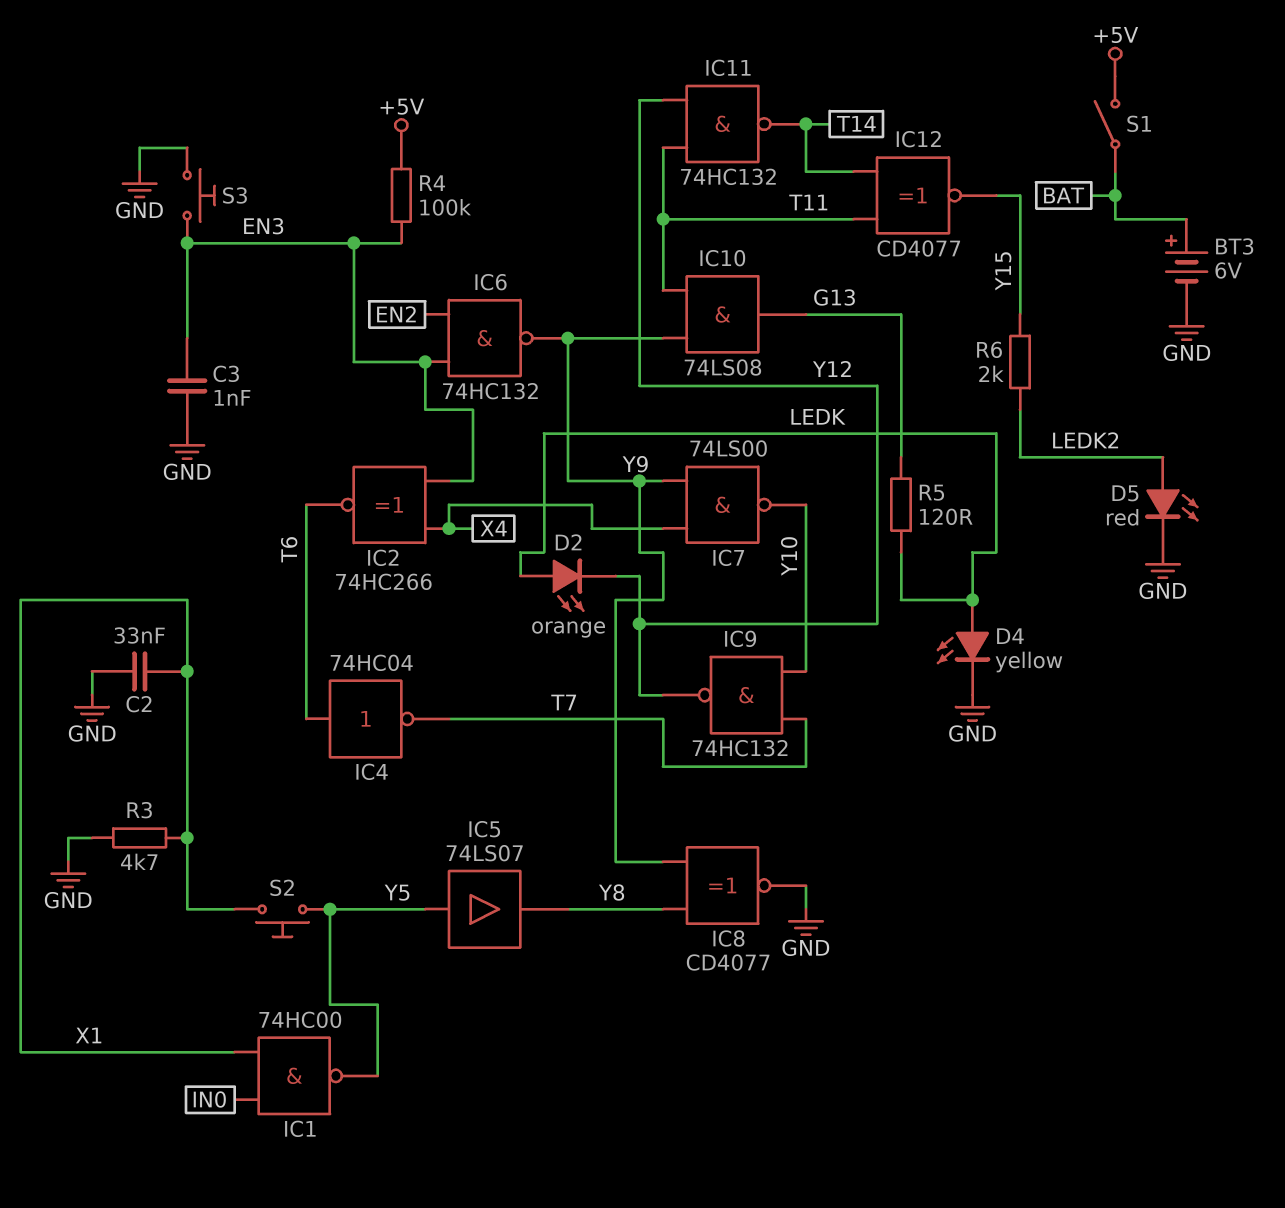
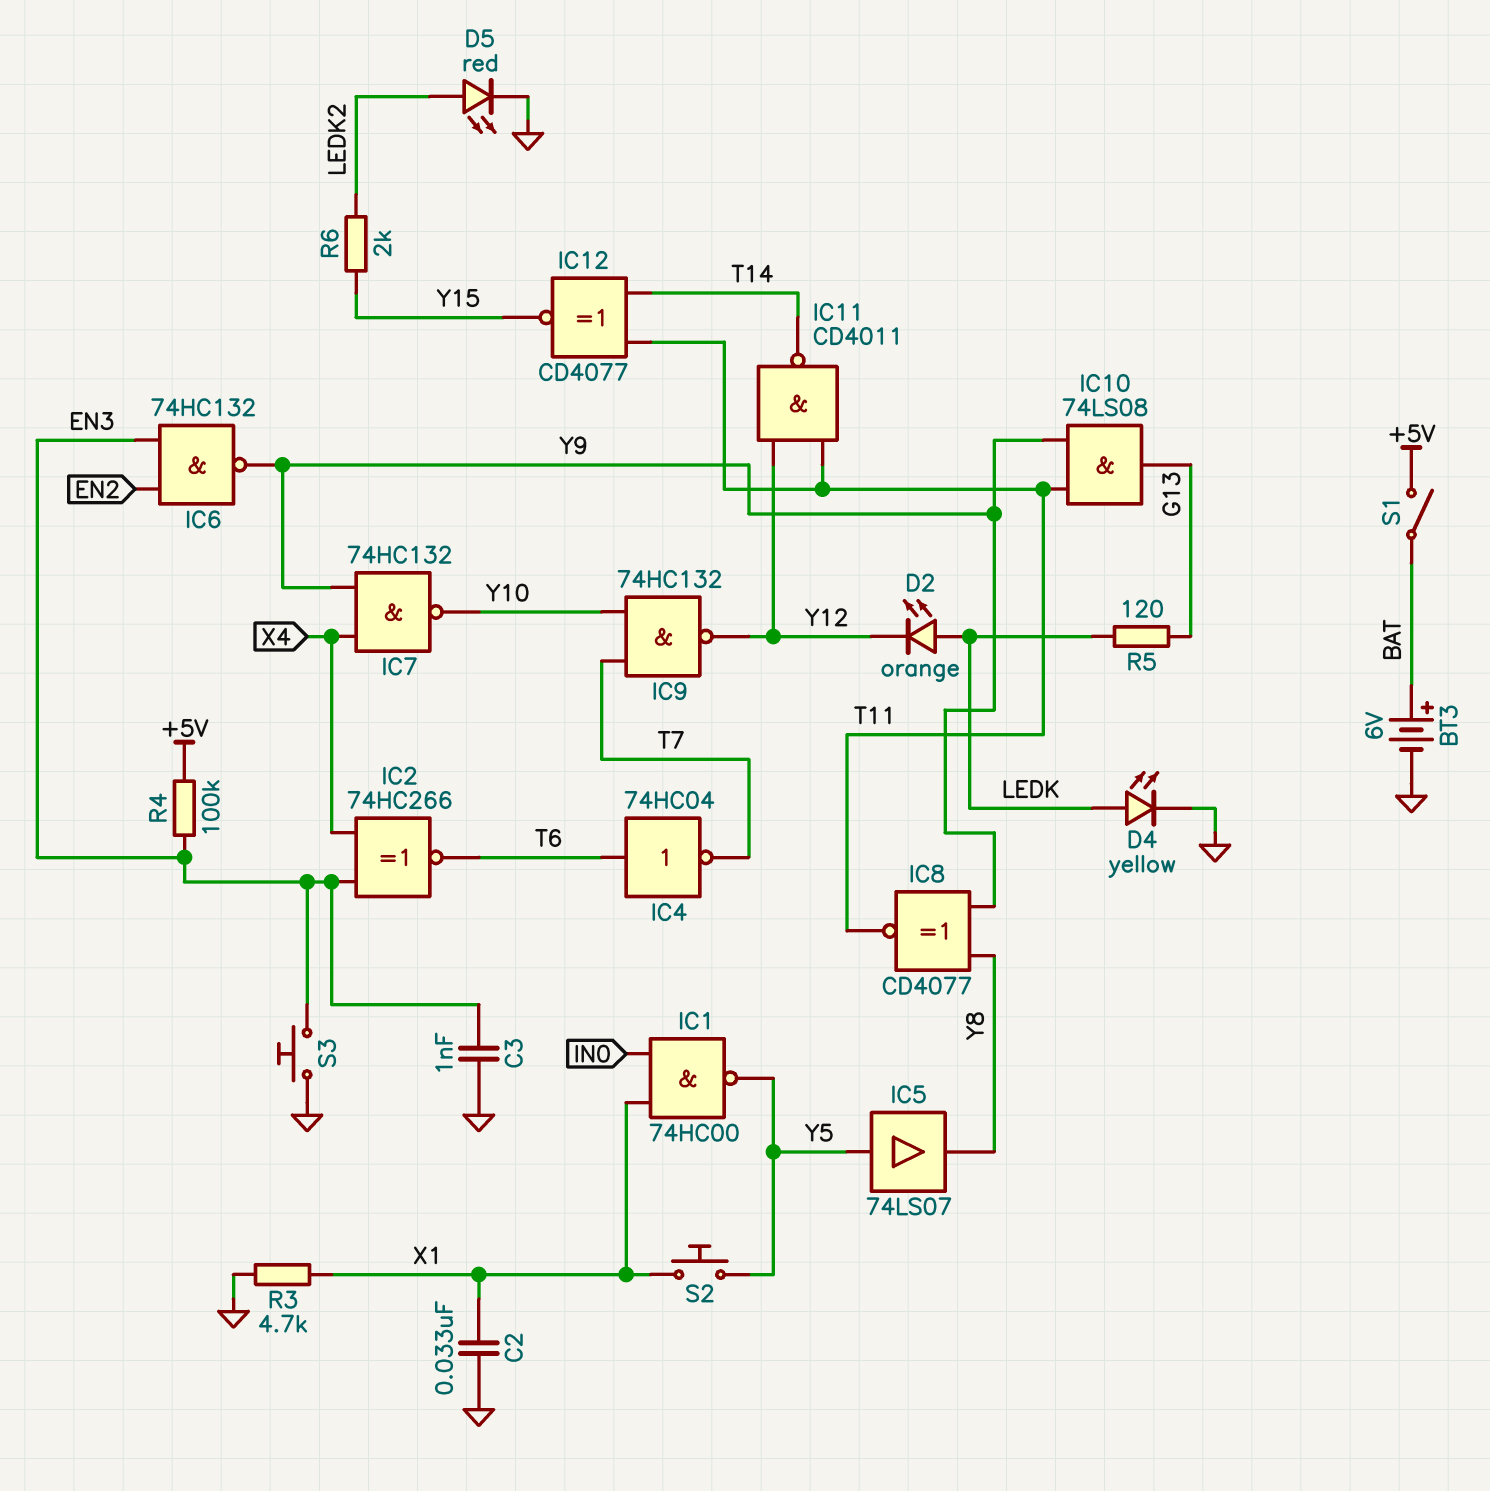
IC7: NAND 74LS00 (in X4, in Y9, out Y10) -> NAND 74HC132 (in X4, in Y9, out Y10)
IC8: XNOR CD4077 (in Y8, in Y9, out GND) -> XNOR CD4077 (in Y8, in Y9, out T11)
IC11: NAND 74HC132 (in T11, in Y12, out T14) -> NAND CD4011 (in T11, in Y12, out T14)

